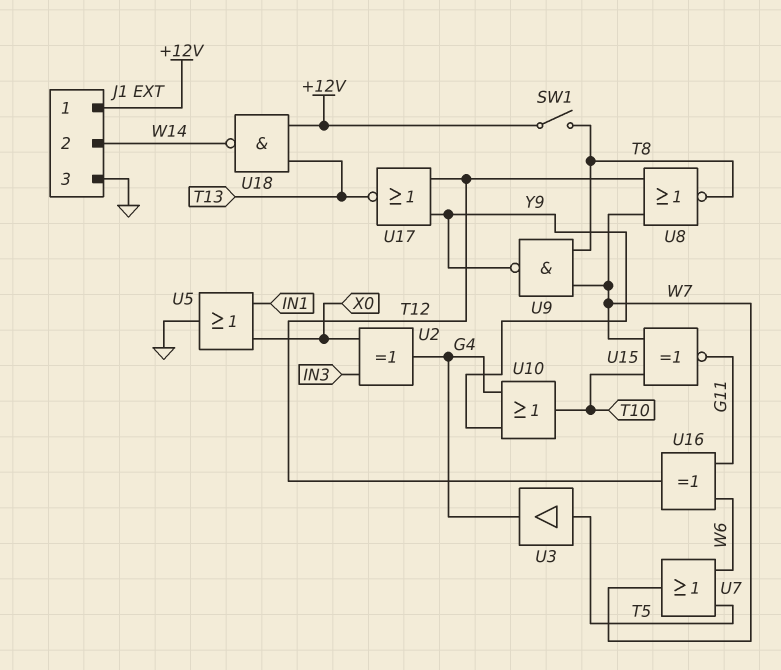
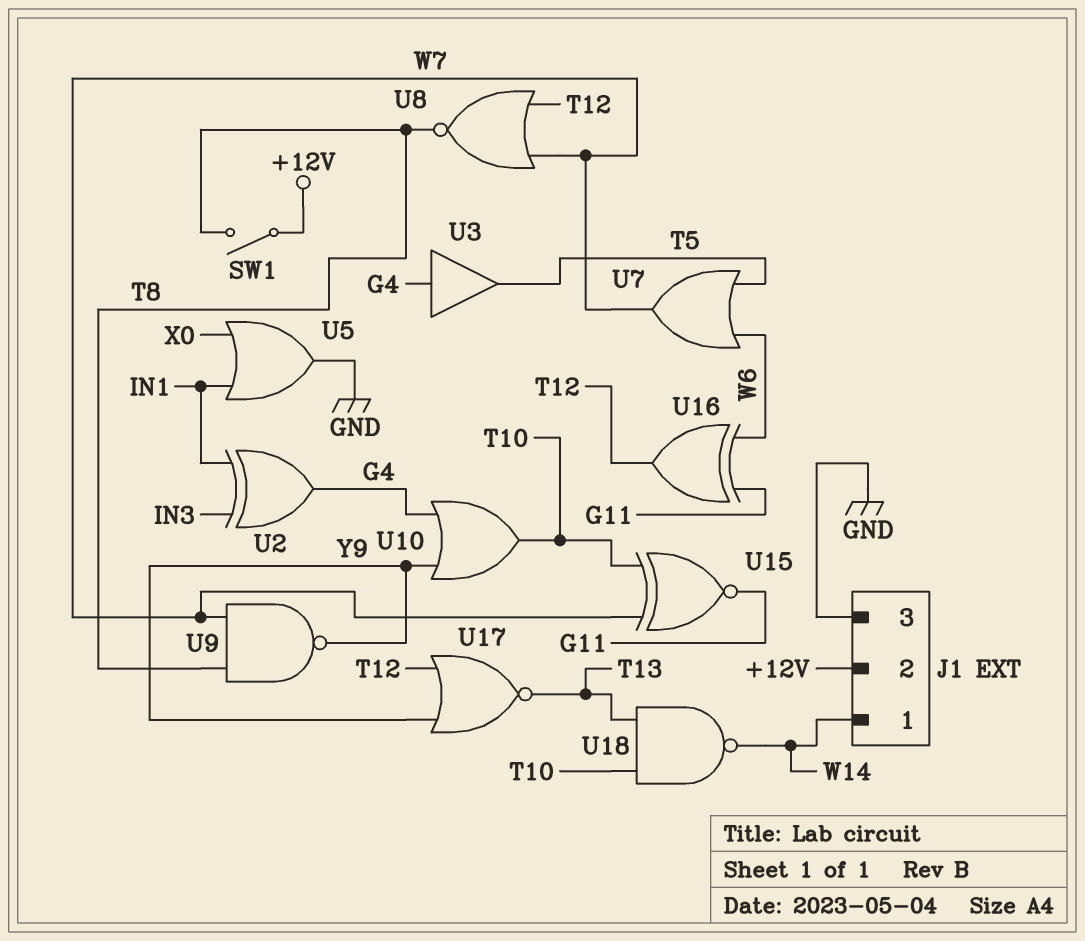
J1 pin 1: +12V -> W14
J1 pin 2: W14 -> +12V
U2: XOR (in IN3, in X0, out G4) -> XOR (in IN1, in IN3, out G4)
U3: buffer (in T5, out G4) -> buffer (in G4, out T5)
U18: NAND (in +12V, in T13, out W14) -> NAND (in T10, in T13, out W14)

